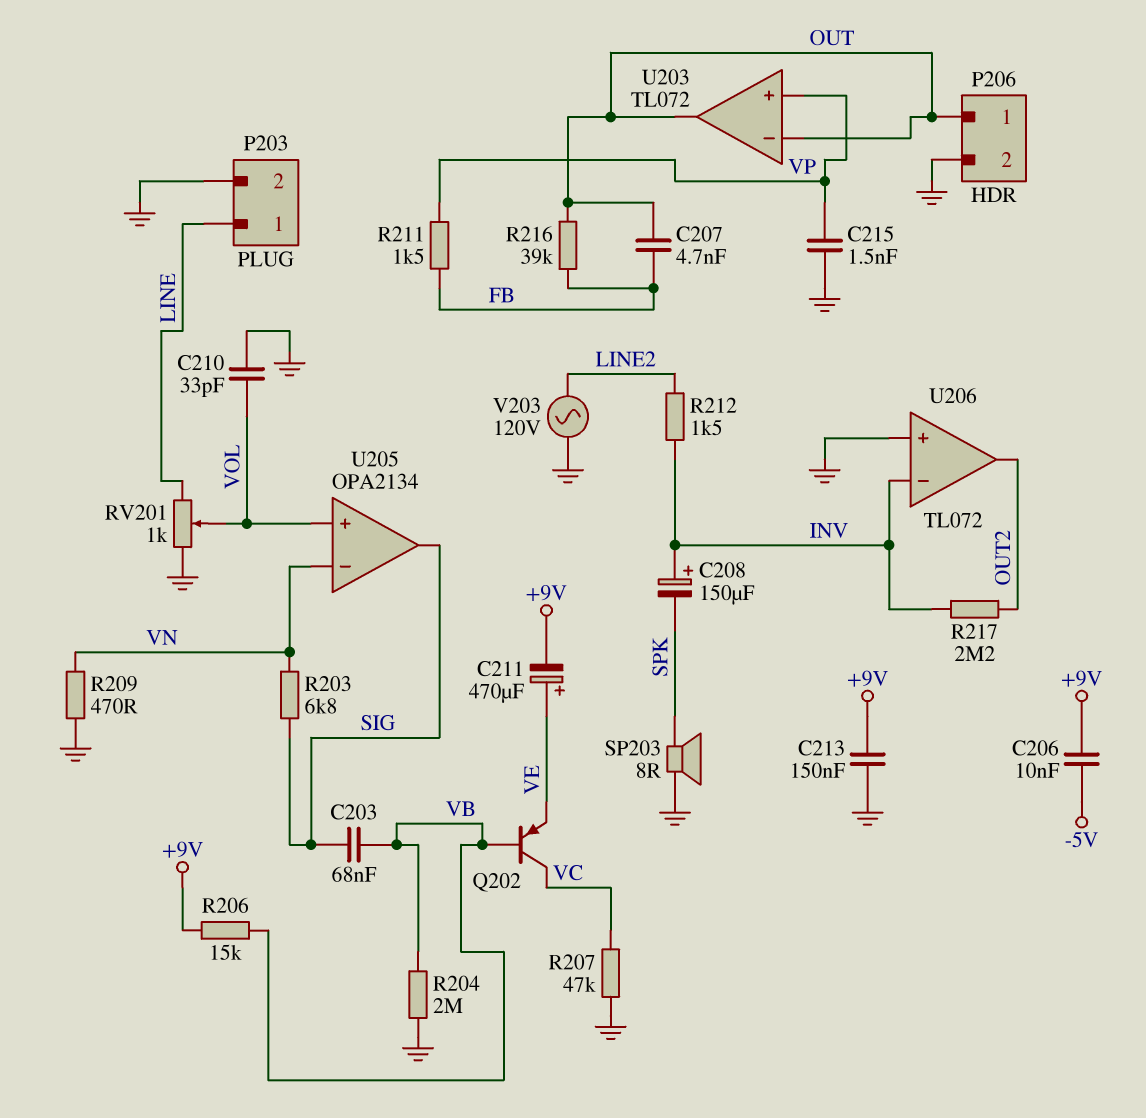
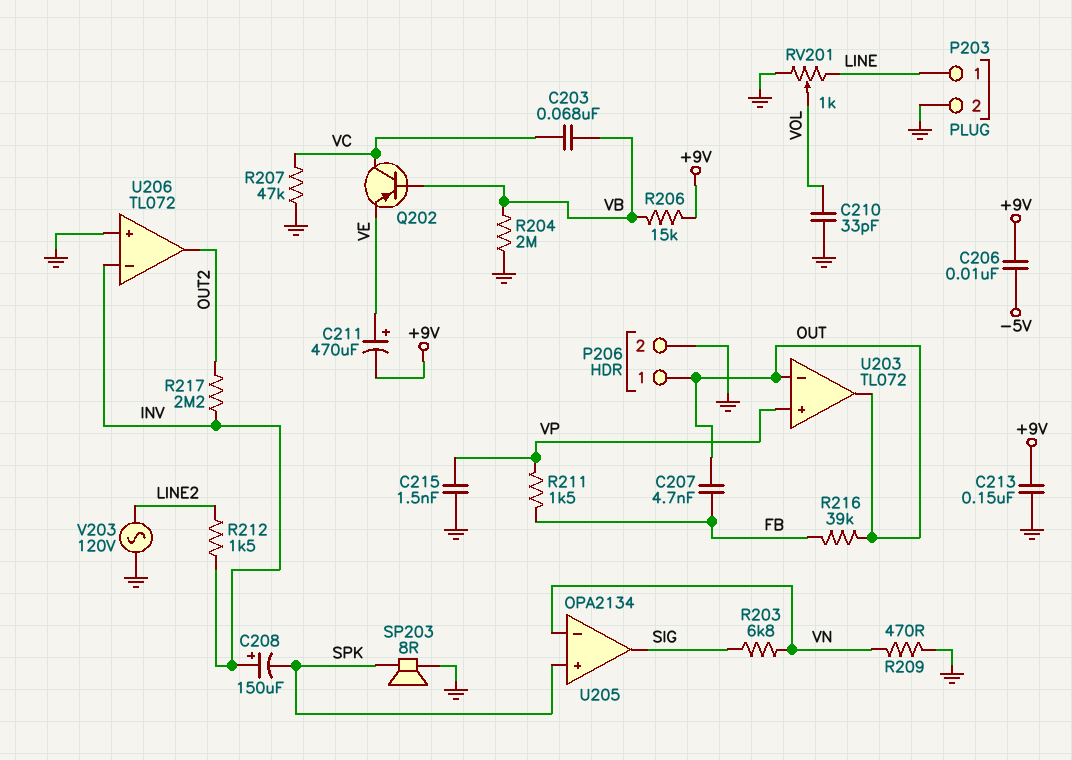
C203: 68nF (SIG, VB) -> 68nF (VB, VC)
U205 pin in+: VOL -> SPK

